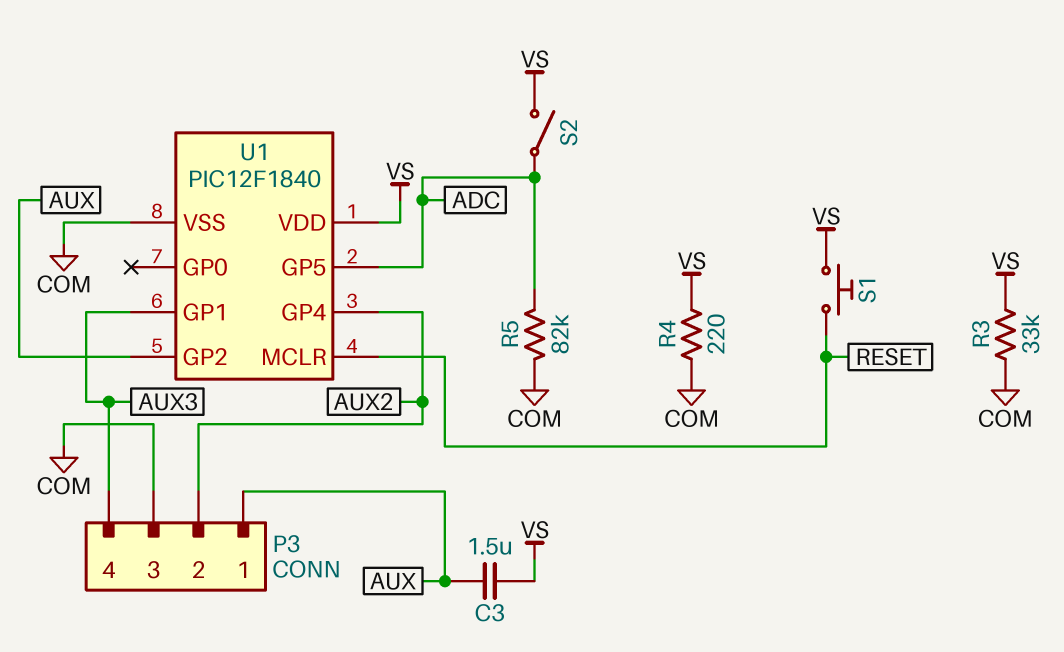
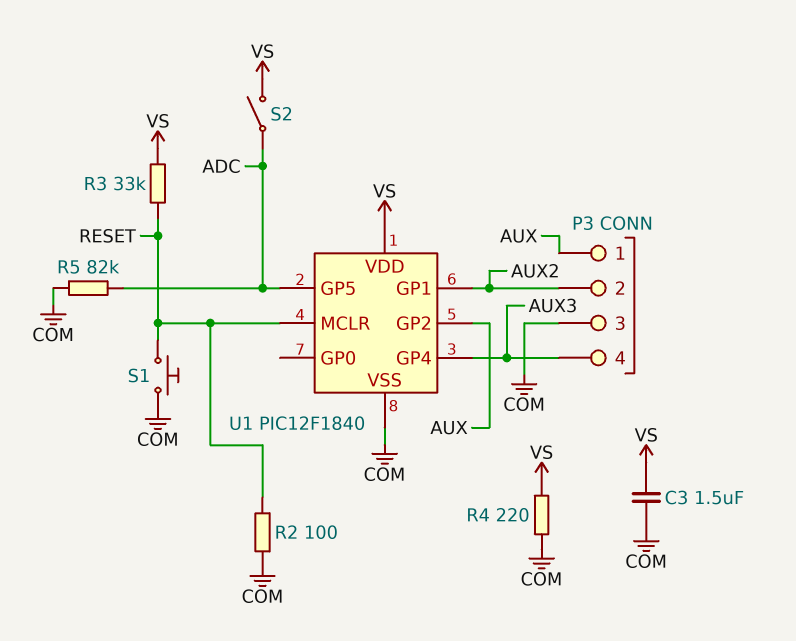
C3: 1.5uF (AUX, VS) -> 1.5uF (COM, VS)
R2: none -> 100 (COM, RESET)
R3: 33k (COM, VS) -> 33k (RESET, VS)
S1: button (RESET, VS) -> button (COM, RESET)
U1 pin GP1: AUX3 -> AUX2
U1 pin GP4: AUX2 -> AUX3

